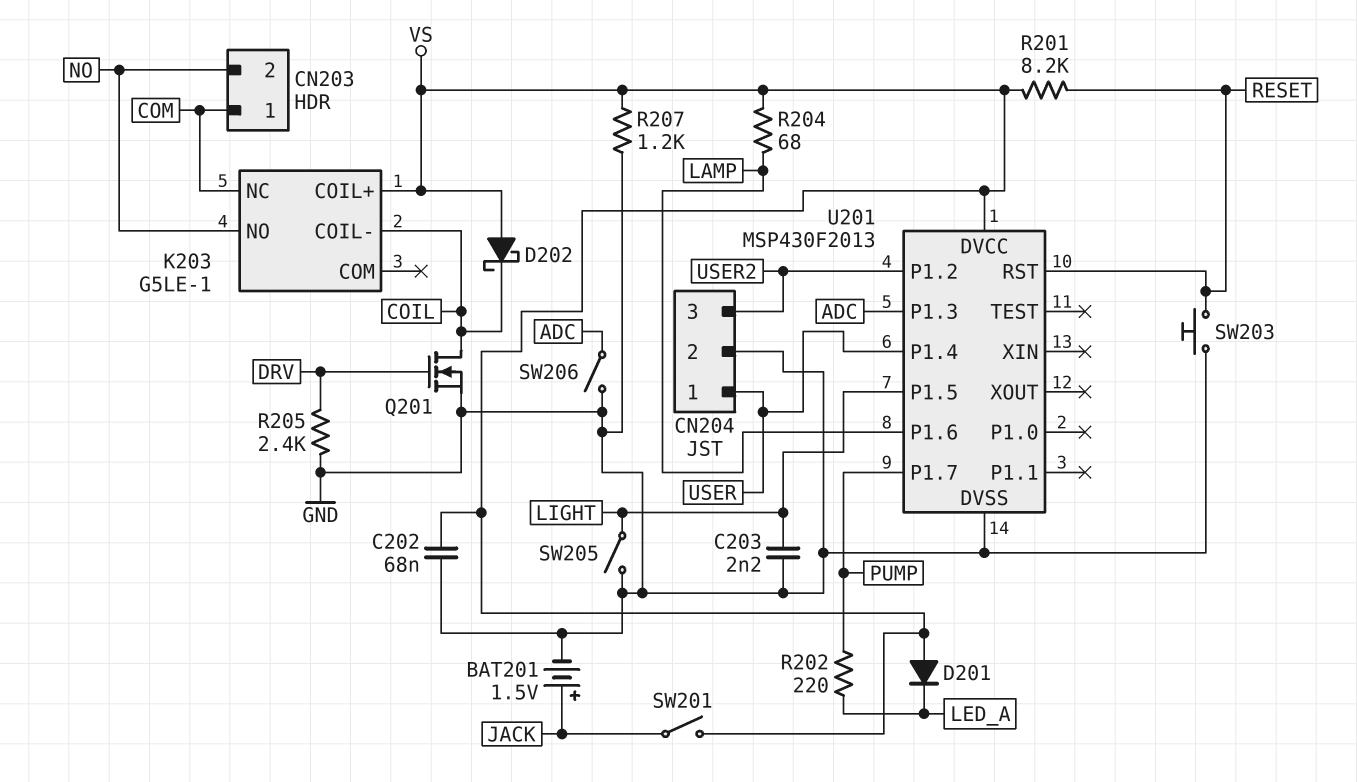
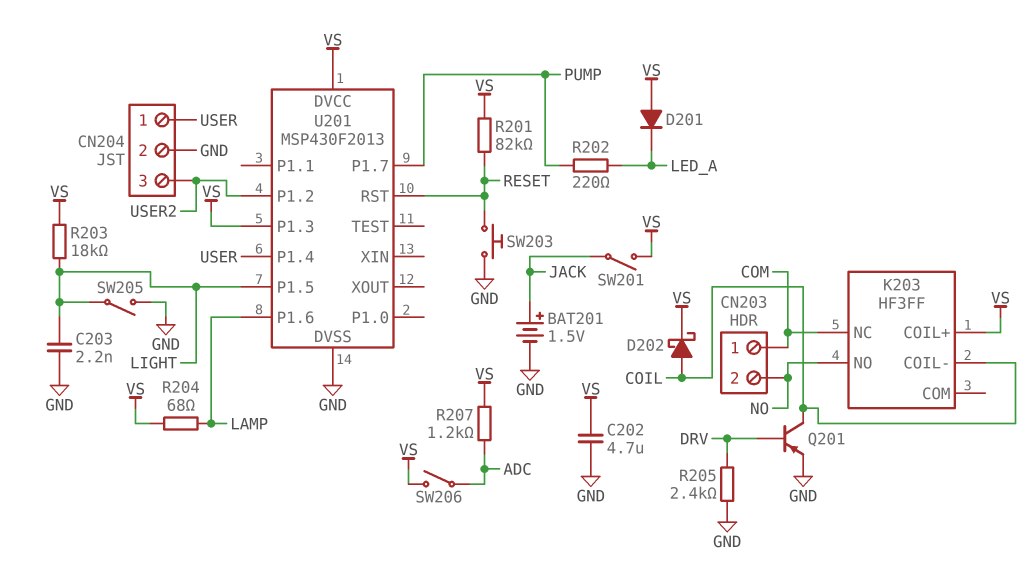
C202: 68nF (GND, VS) -> 4.7uF (GND, VS)
D202: schottky (A VS, K COIL) -> schottky (A COIL, K VS)
K203: G5LE-1 -> HF3FF
Q201: NMOS (G DRV, D COIL, S GND) -> PNP (B DRV, C COIL, E GND)
R201: 8.2k (RESET, VS) -> 82k (RESET, VS)
R203: none -> 18k (LIGHT, VS)
R207: 1.2k (GND, VS) -> 1.2k (ADC, VS)
SW206: switch (ADC, GND) -> switch (ADC, VS)
U201 pin P1.3: ADC -> VS

